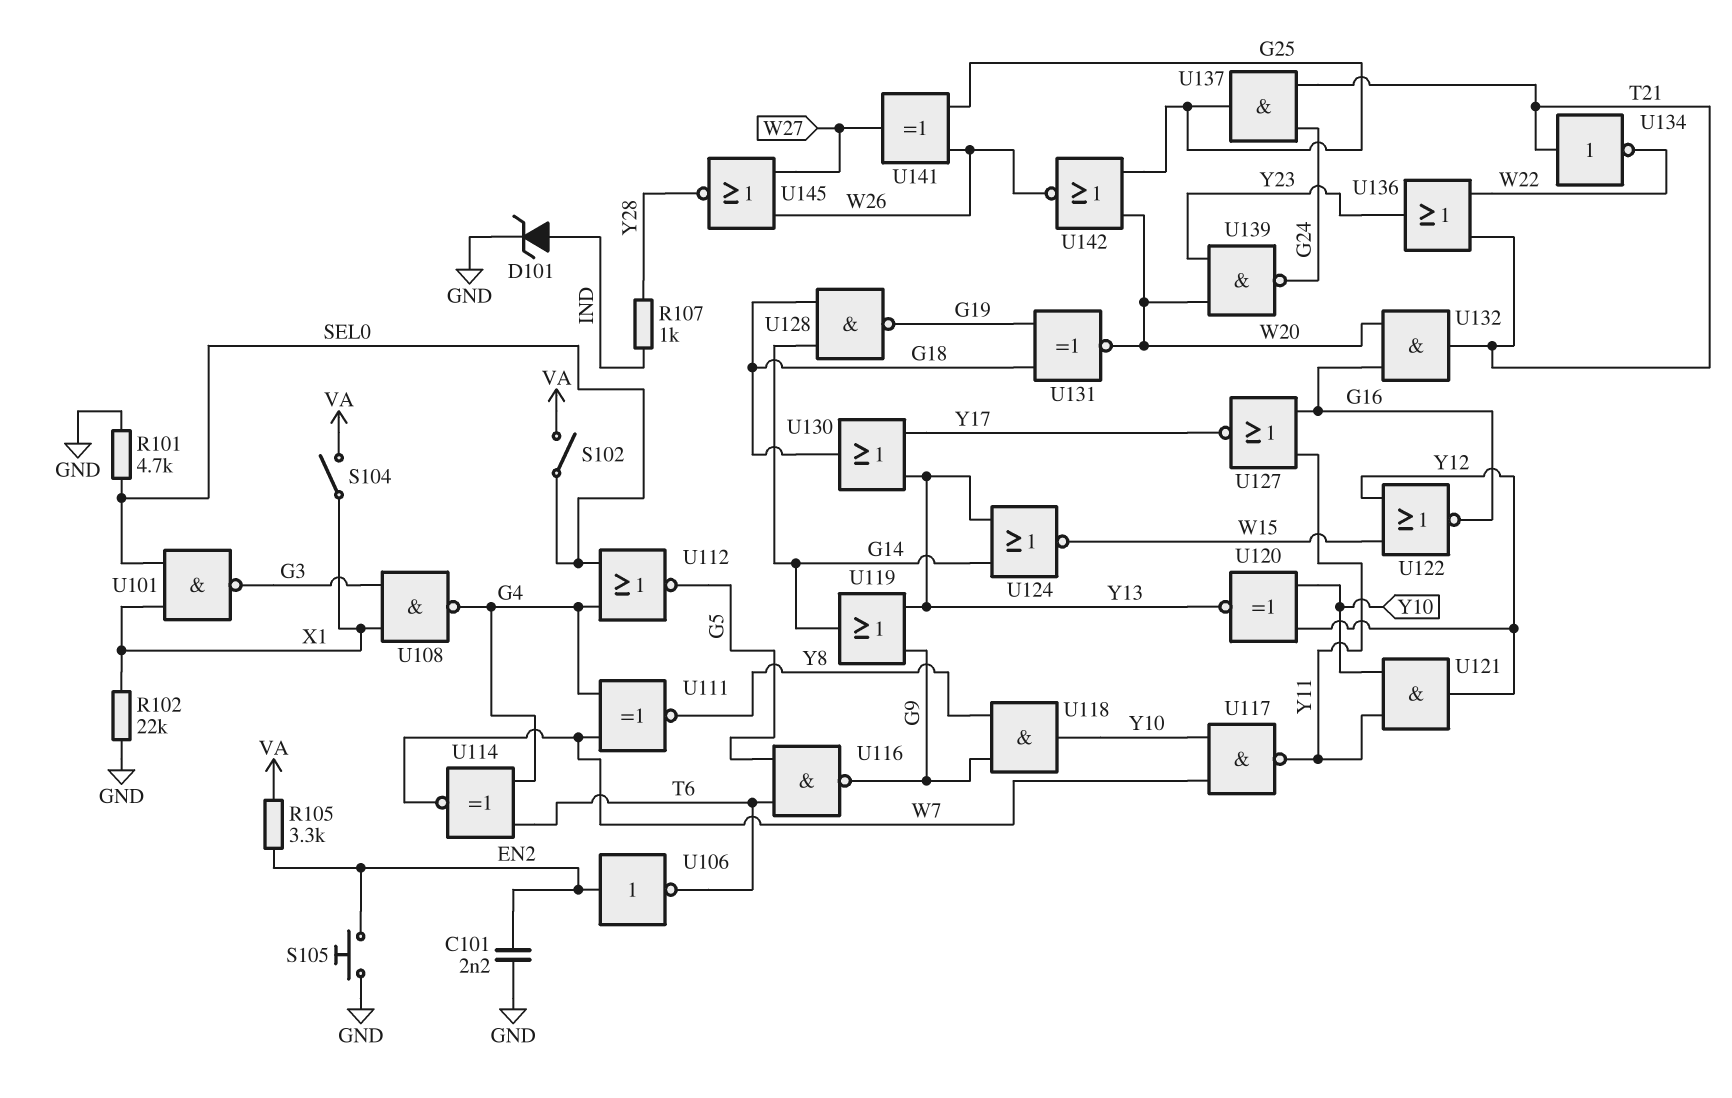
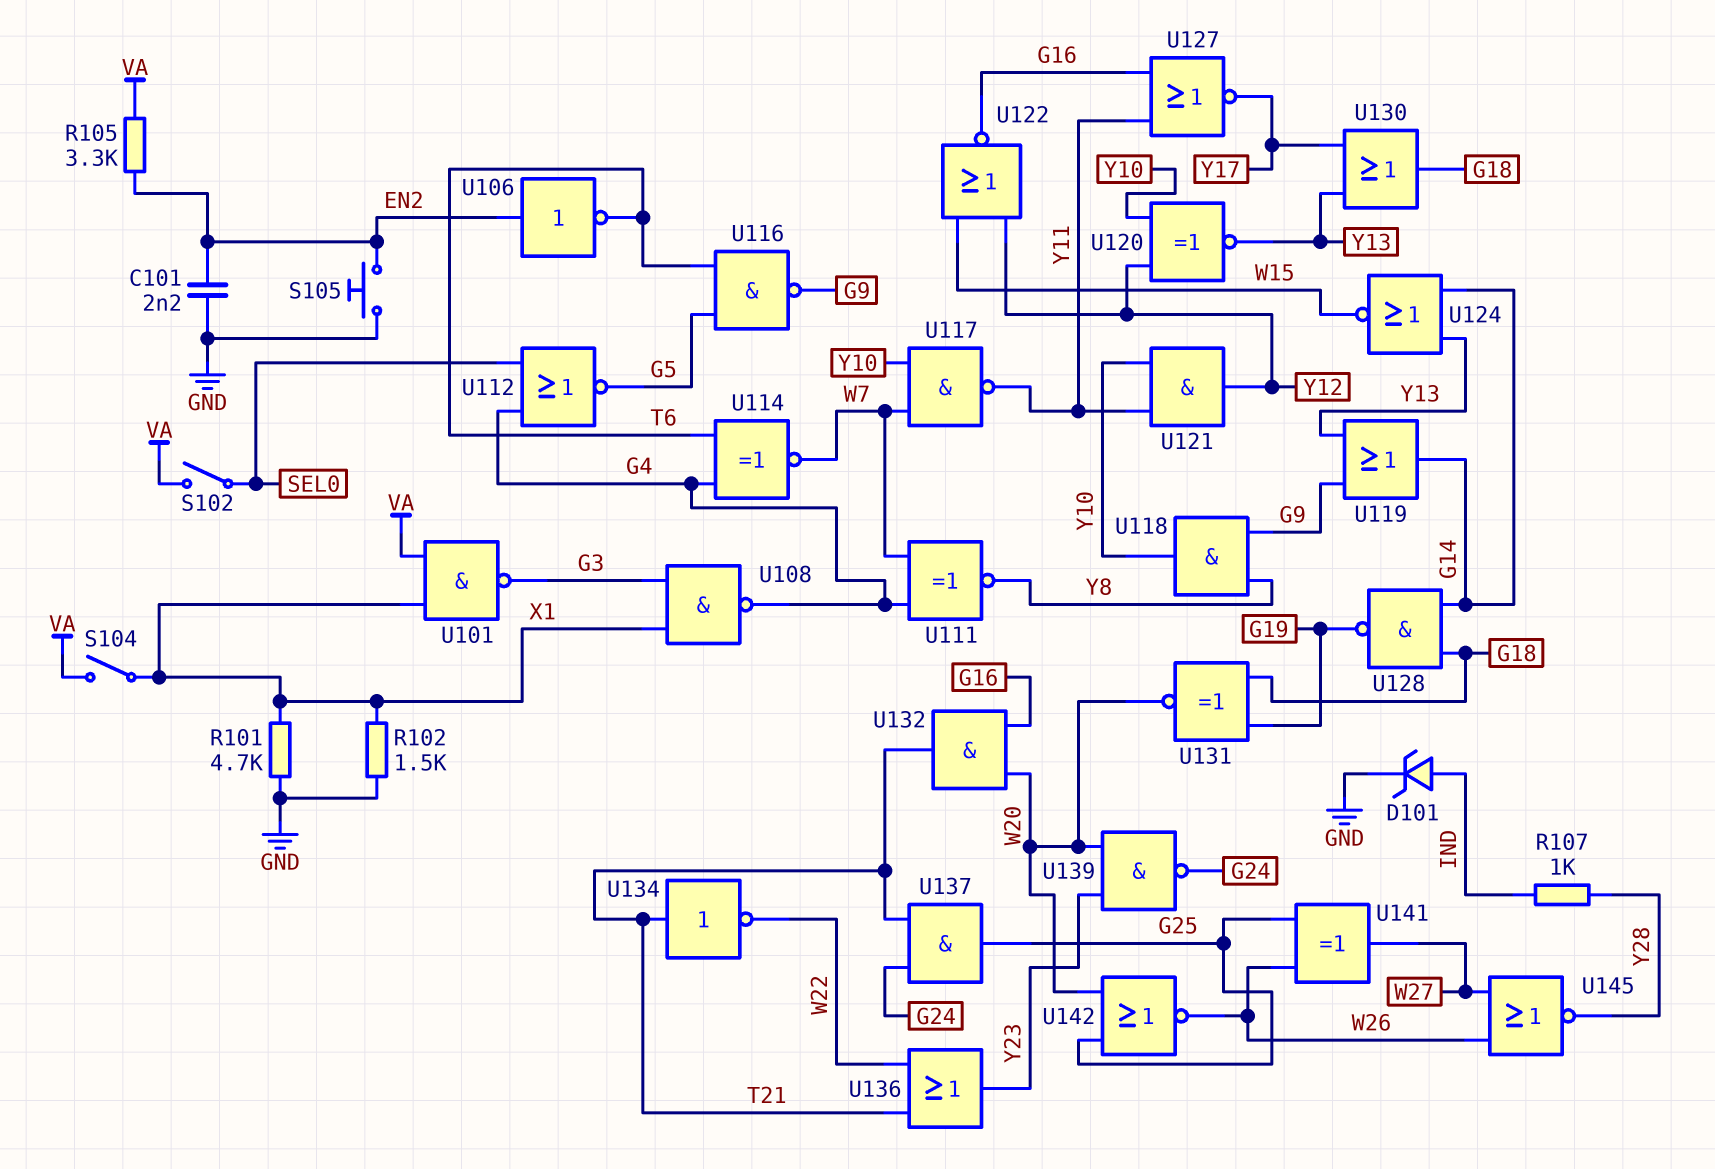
R101: 4.7k (GND, SEL0) -> 4.7k (GND, X1)
R102: 22k (GND, X1) -> 1.5k (GND, X1)
U101: NAND (in SEL0, in X1, out G3) -> NAND (in VA, in X1, out G3)

